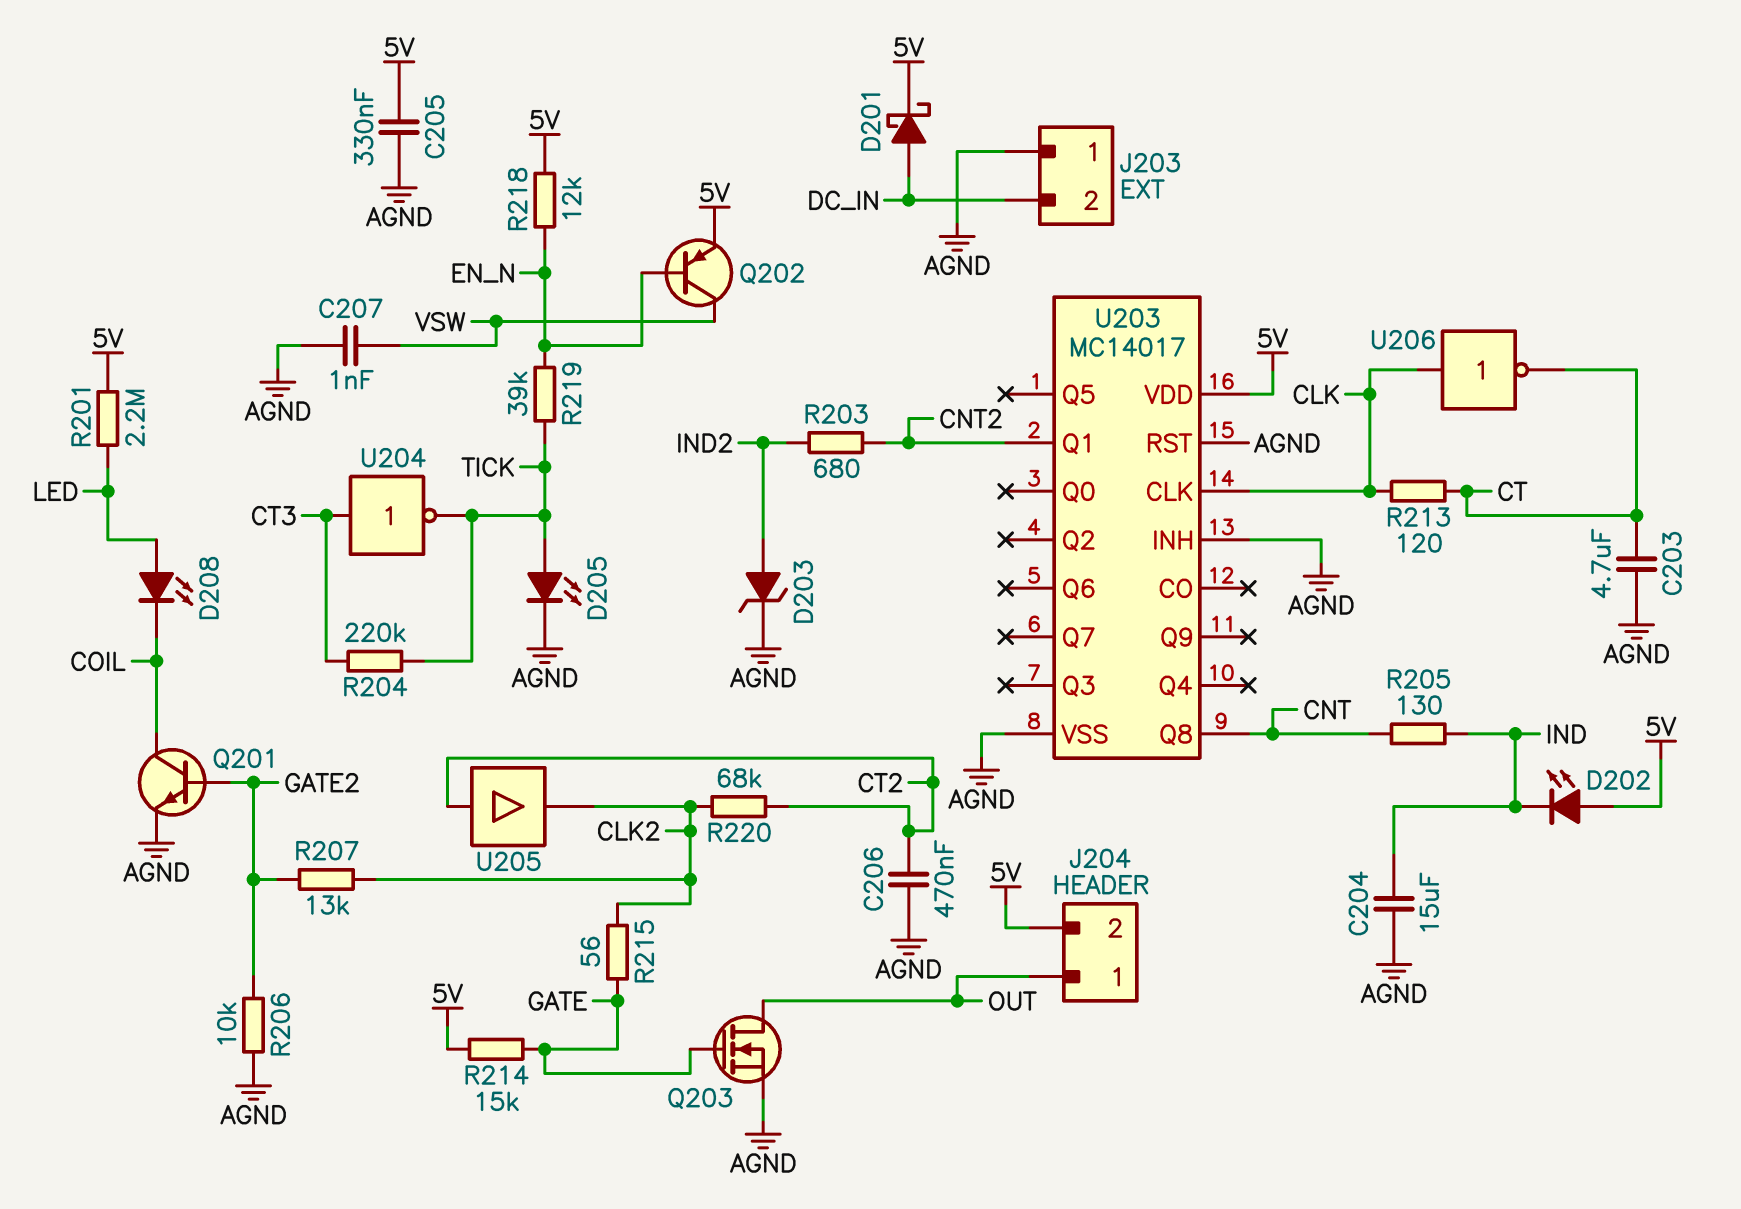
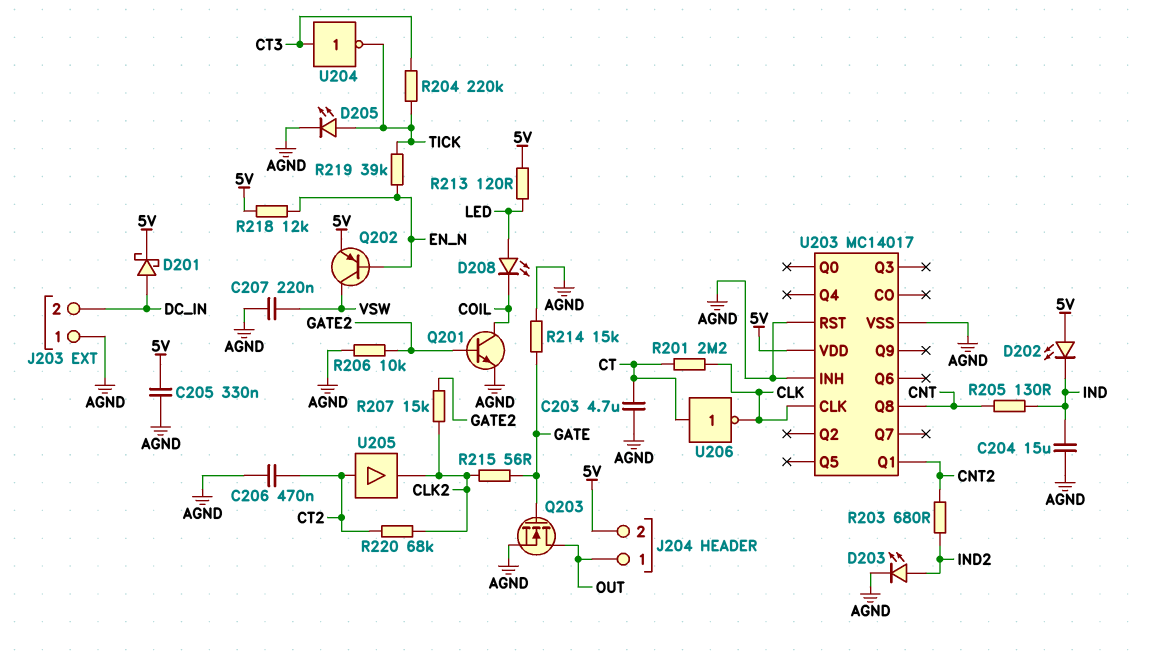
C207: 1nF (AGND, VSW) -> 220nF (AGND, VSW)
D203: zener (A IND2, K AGND) -> LED (A IND2, K AGND)
R201: 2.2M (5V, LED) -> 2.2M (CLK, CT)
R207: 13k (CLK2, GATE2) -> 15k (CLK2, GATE2)
R213: 120 (CLK, CT) -> 120 (5V, LED)
R214: 15k (5V, GATE) -> 15k (AGND, GATE)
U206: NOT (in CLK, out CT) -> NOT (in CT, out CLK)

